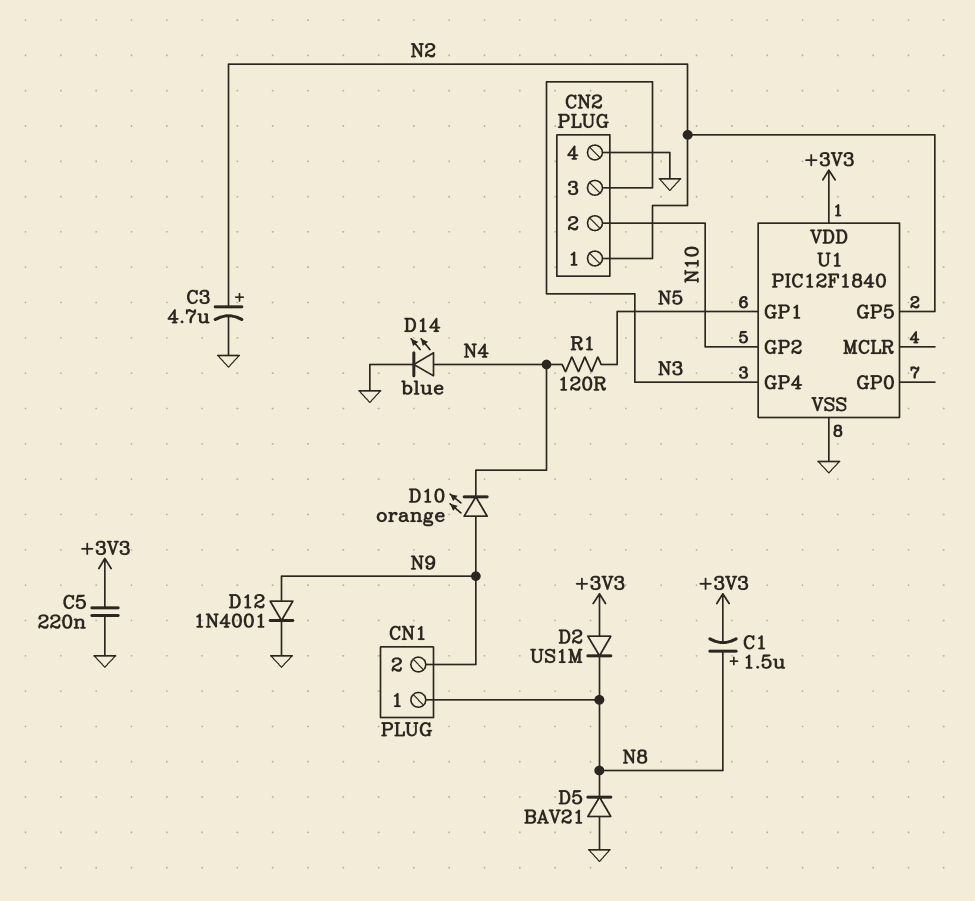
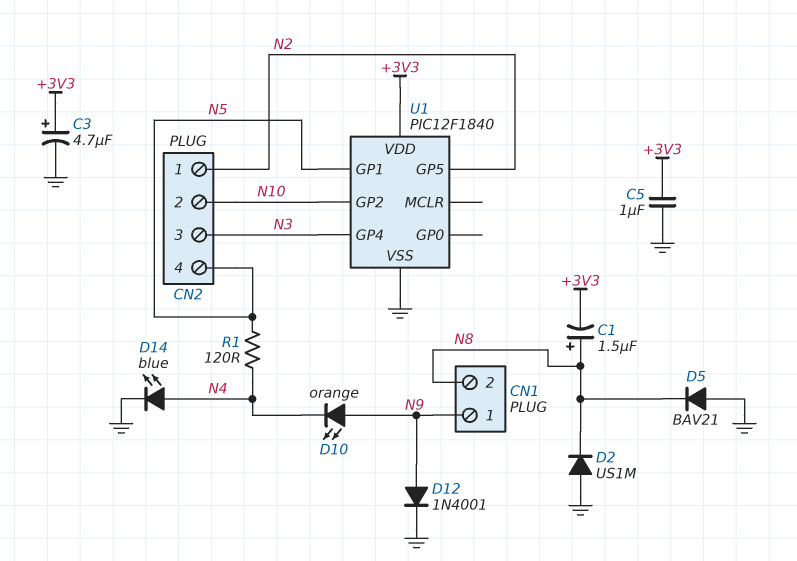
C3: 4.7uF (plus N2, minus GND) -> 4.7uF (plus +3V3, minus GND)
C5: 220nF (+3V3, GND) -> 1uF (+3V3, GND)
CN1 pin 1: N8 -> N9
CN1 pin 2: N9 -> N8
CN2 pin 4: GND -> N5
D2: diode US1M (A +3V3, K N8) -> diode US1M (A GND, K N8)

